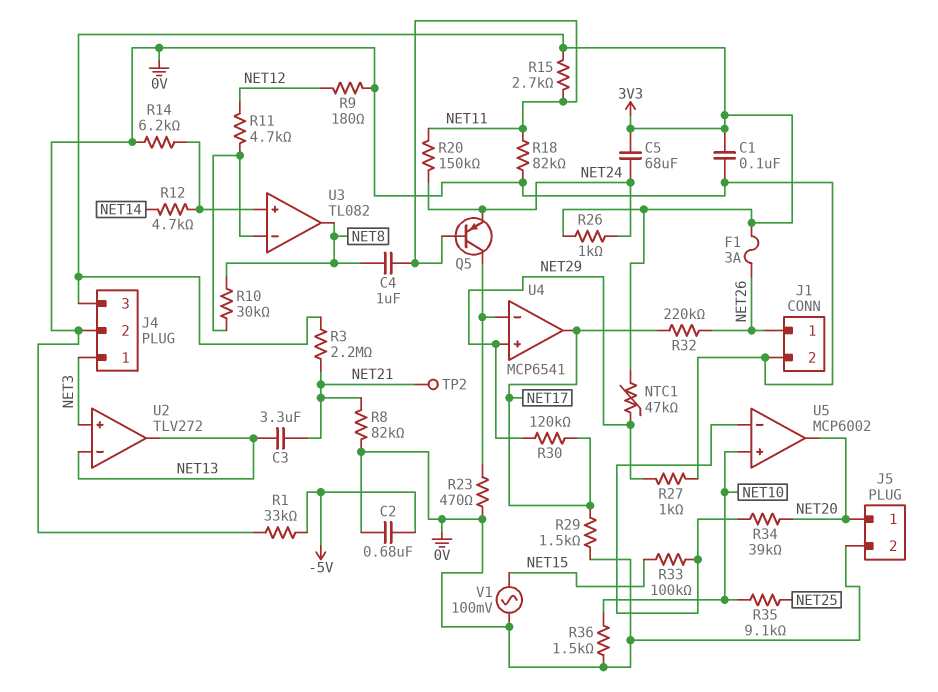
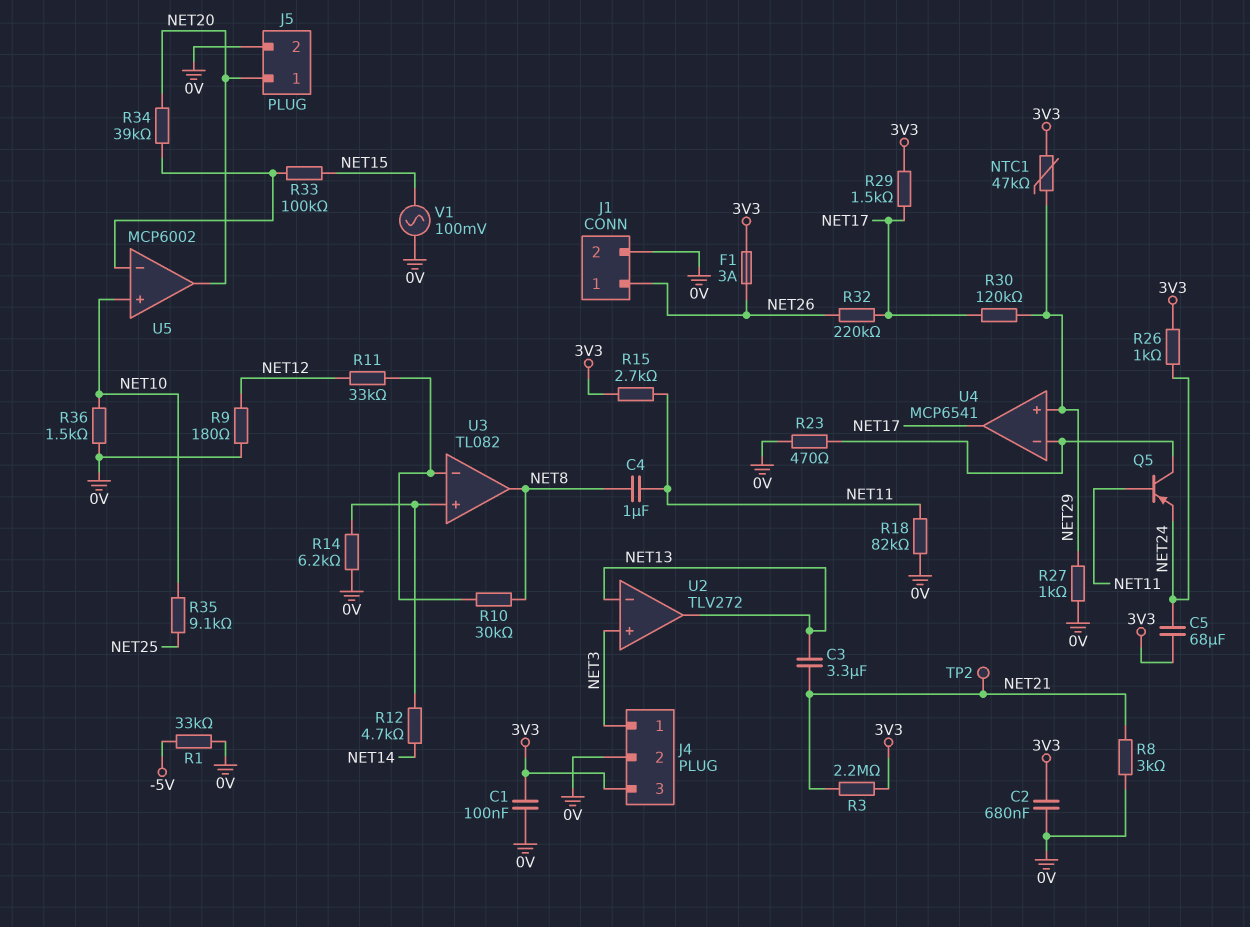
C2: 680nF (-5V, 0V) -> 680nF (0V, 3V3)
R8: 82k (0V, NET21) -> 3k (0V, NET21)
R11: 4.7k (NET12, U3/in-) -> 33k (NET12, U3/in-)
R20: 150k (NET11, NET24) -> none
R29: 1.5k (0V, NET17) -> 1.5k (3V3, NET17)

